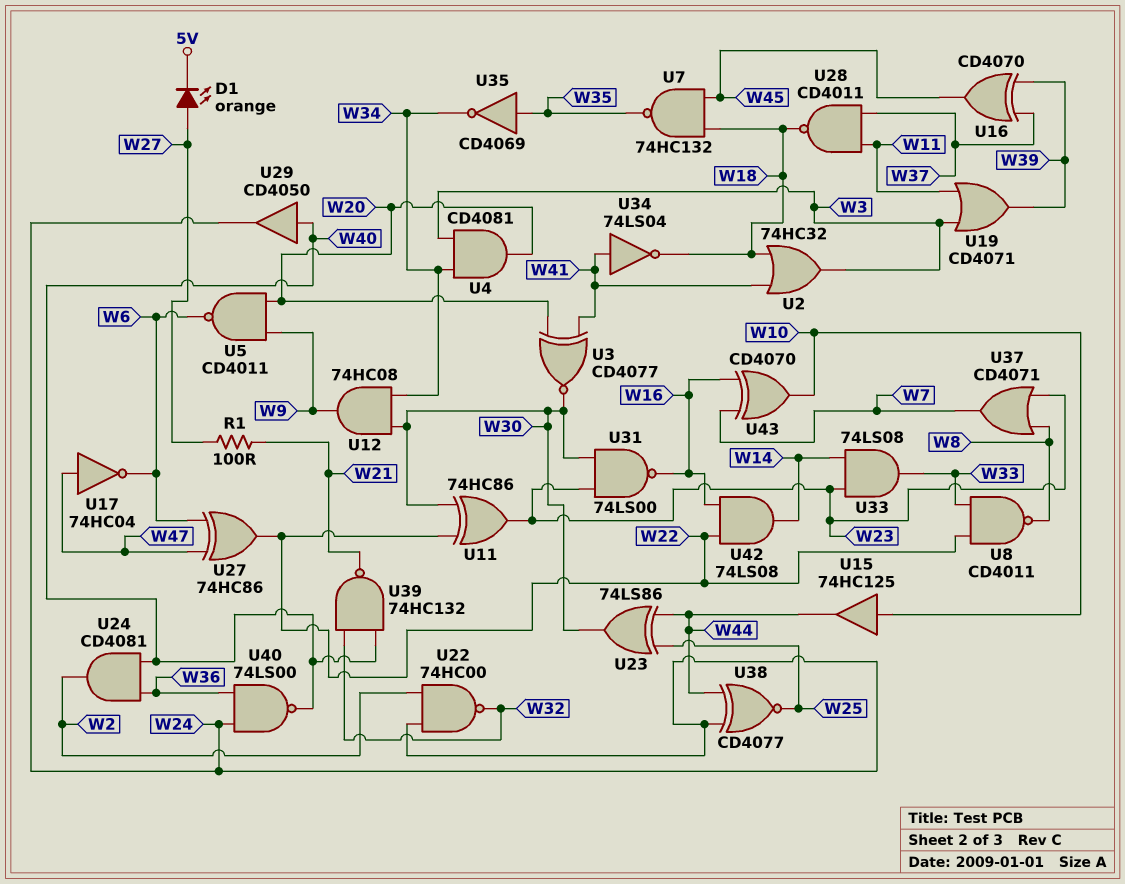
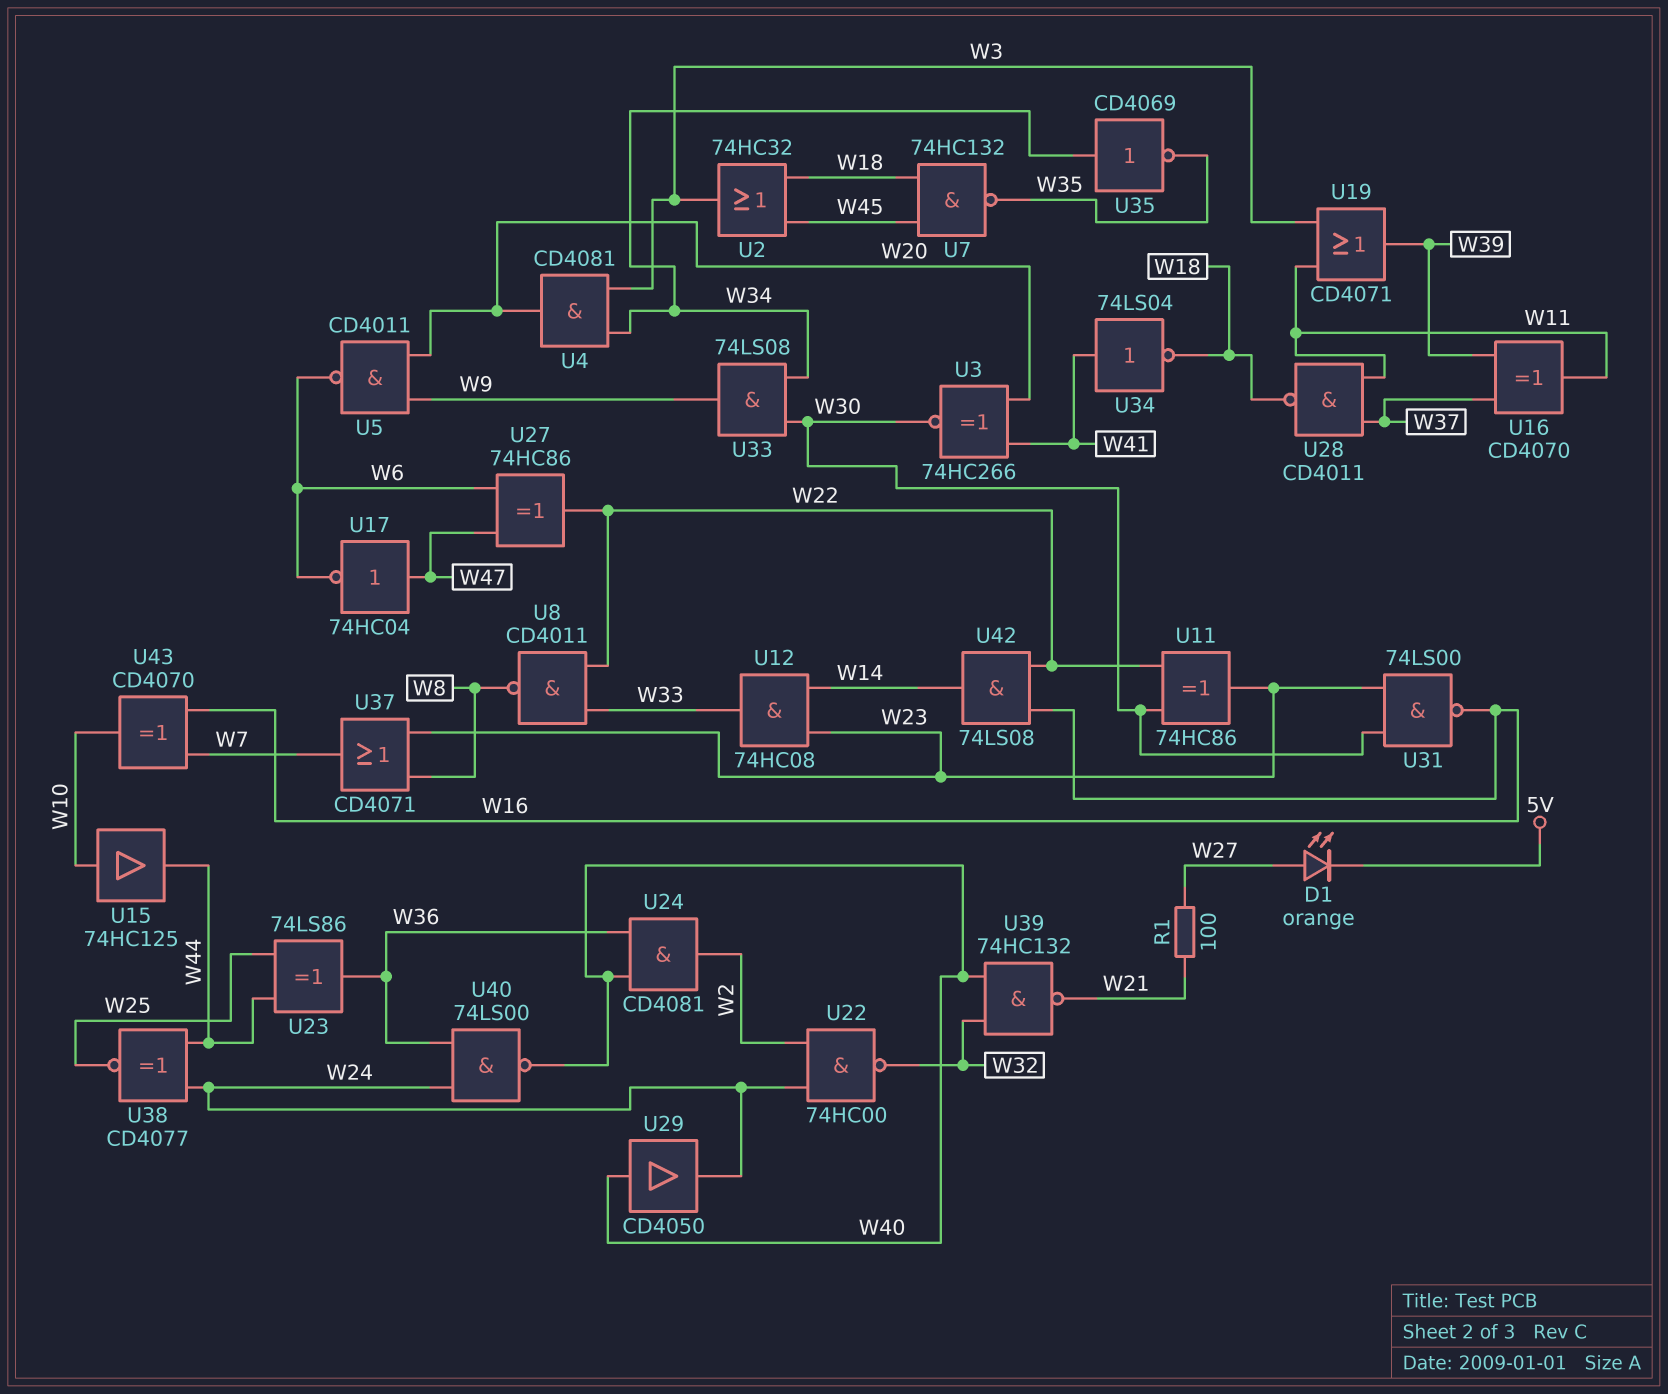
U2: OR 74HC32 (in W18, in W41, out W3) -> OR 74HC32 (in W18, in W45, out W3)
U3: XNOR CD4077 (in W20, in W41, out W30) -> XNOR 74HC266 (in W20, in W41, out W30)
U12: AND 74HC08 (in W30, in W34, out W9) -> AND 74HC08 (in W14, in W23, out W33)
U16: XOR CD4070 (in W37, in W39, out W45) -> XOR CD4070 (in W37, in W39, out W11)
U23: XOR 74LS86 (in W25, in W44, out W30) -> XOR 74LS86 (in W25, in W44, out W36)
U33: AND 74LS08 (in W14, in W23, out W33) -> AND 74LS08 (in W30, in W34, out W9)
U35: NOT CD4069 (in W35, out W34) -> NOT CD4069 (in W34, out W35)

